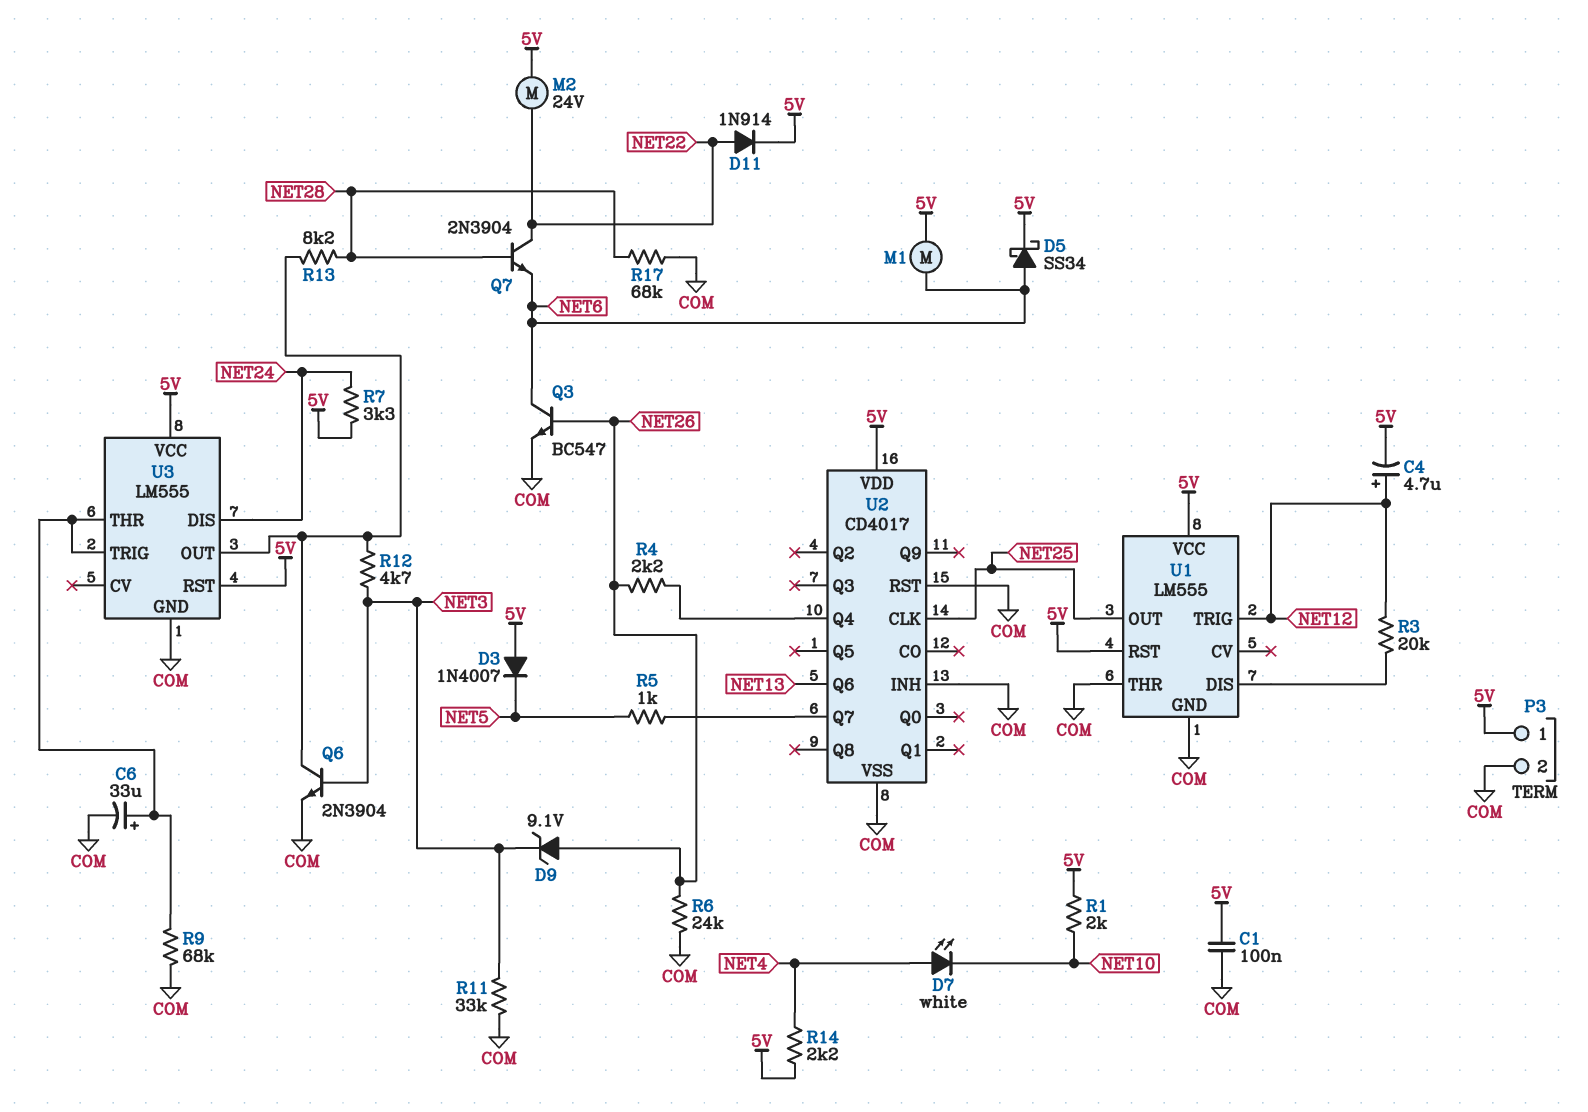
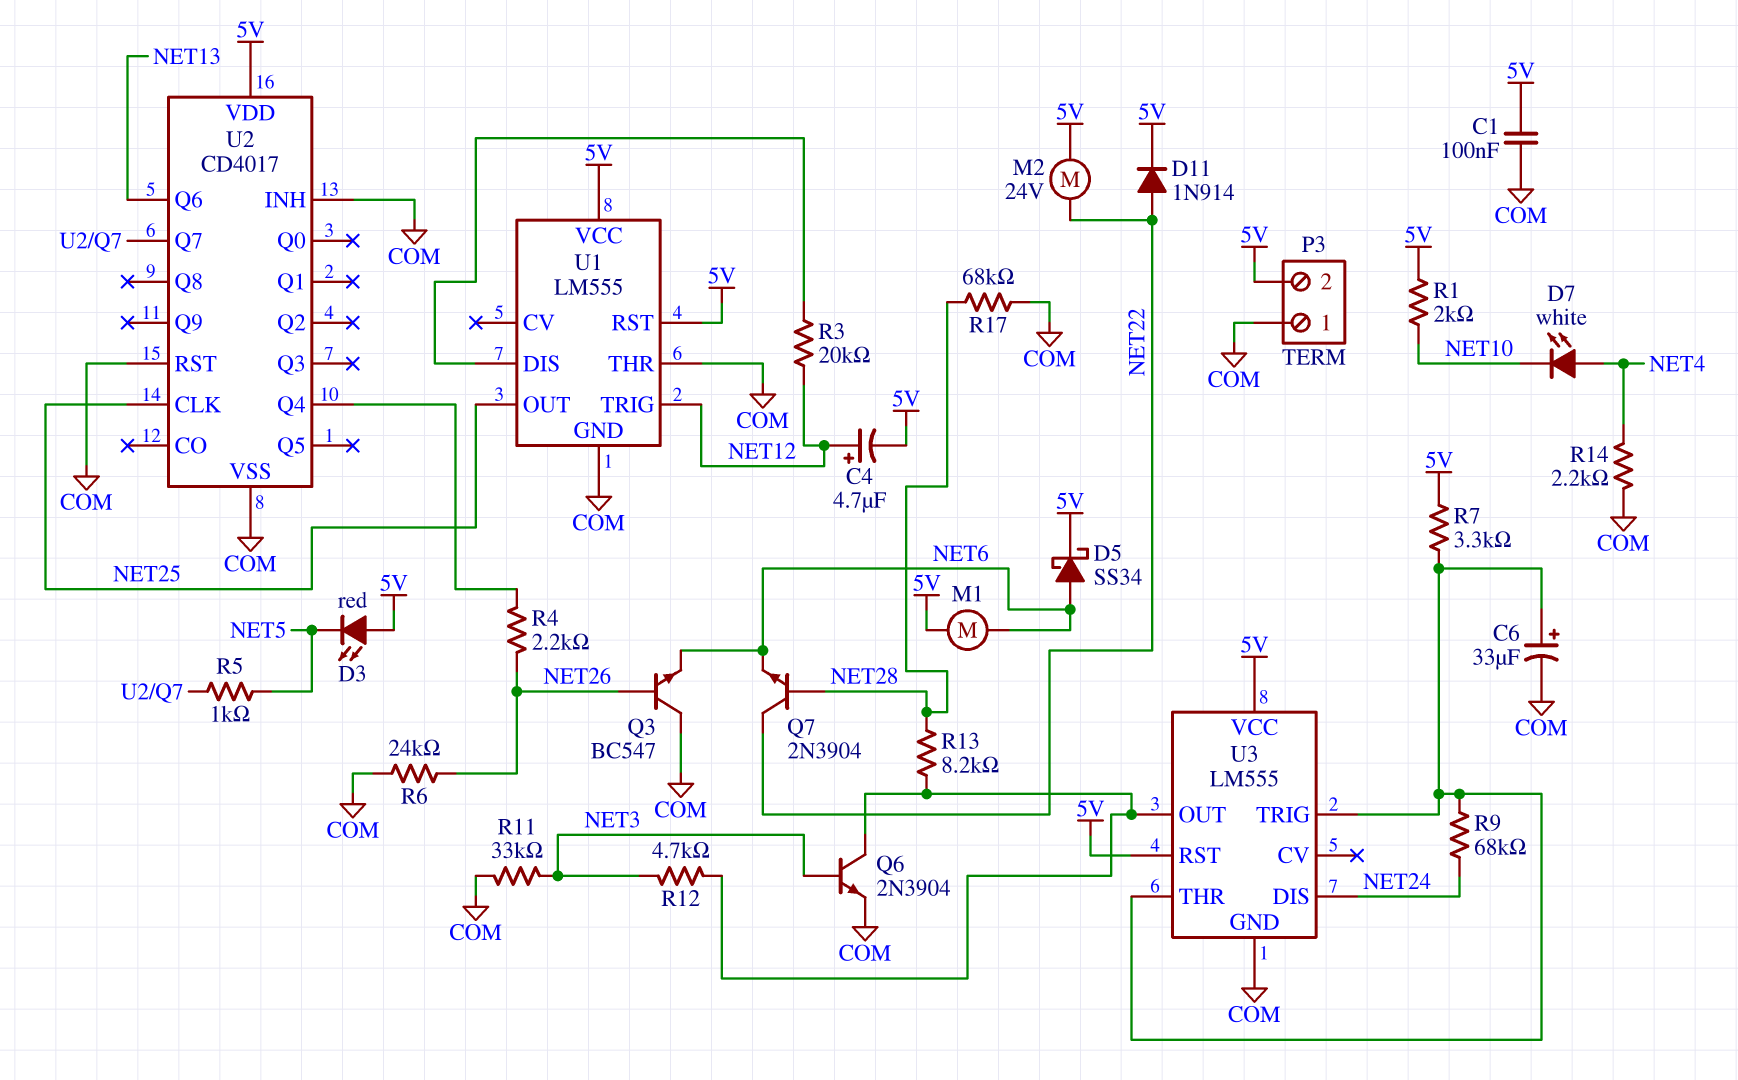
D3: diode 1N4007 (A 5V, K NET5) -> LED red (A 5V, K NET5)
D9: zener 9.1V (A NET26, K NET3) -> none
P3 pin 1: 5V -> COM
P3 pin 2: COM -> 5V
Q3: NPN BC547 (B NET26, C NET6, E COM) -> NPN BC547 (B NET26, C COM, E NET6)
R7: 3.3k (5V, NET24) -> 3.3k (5V, U3/THR)
R9: 68k (COM, U3/THR) -> 68k (NET24, U3/THR)
R14: 2.2k (5V, NET4) -> 2.2k (COM, NET4)

